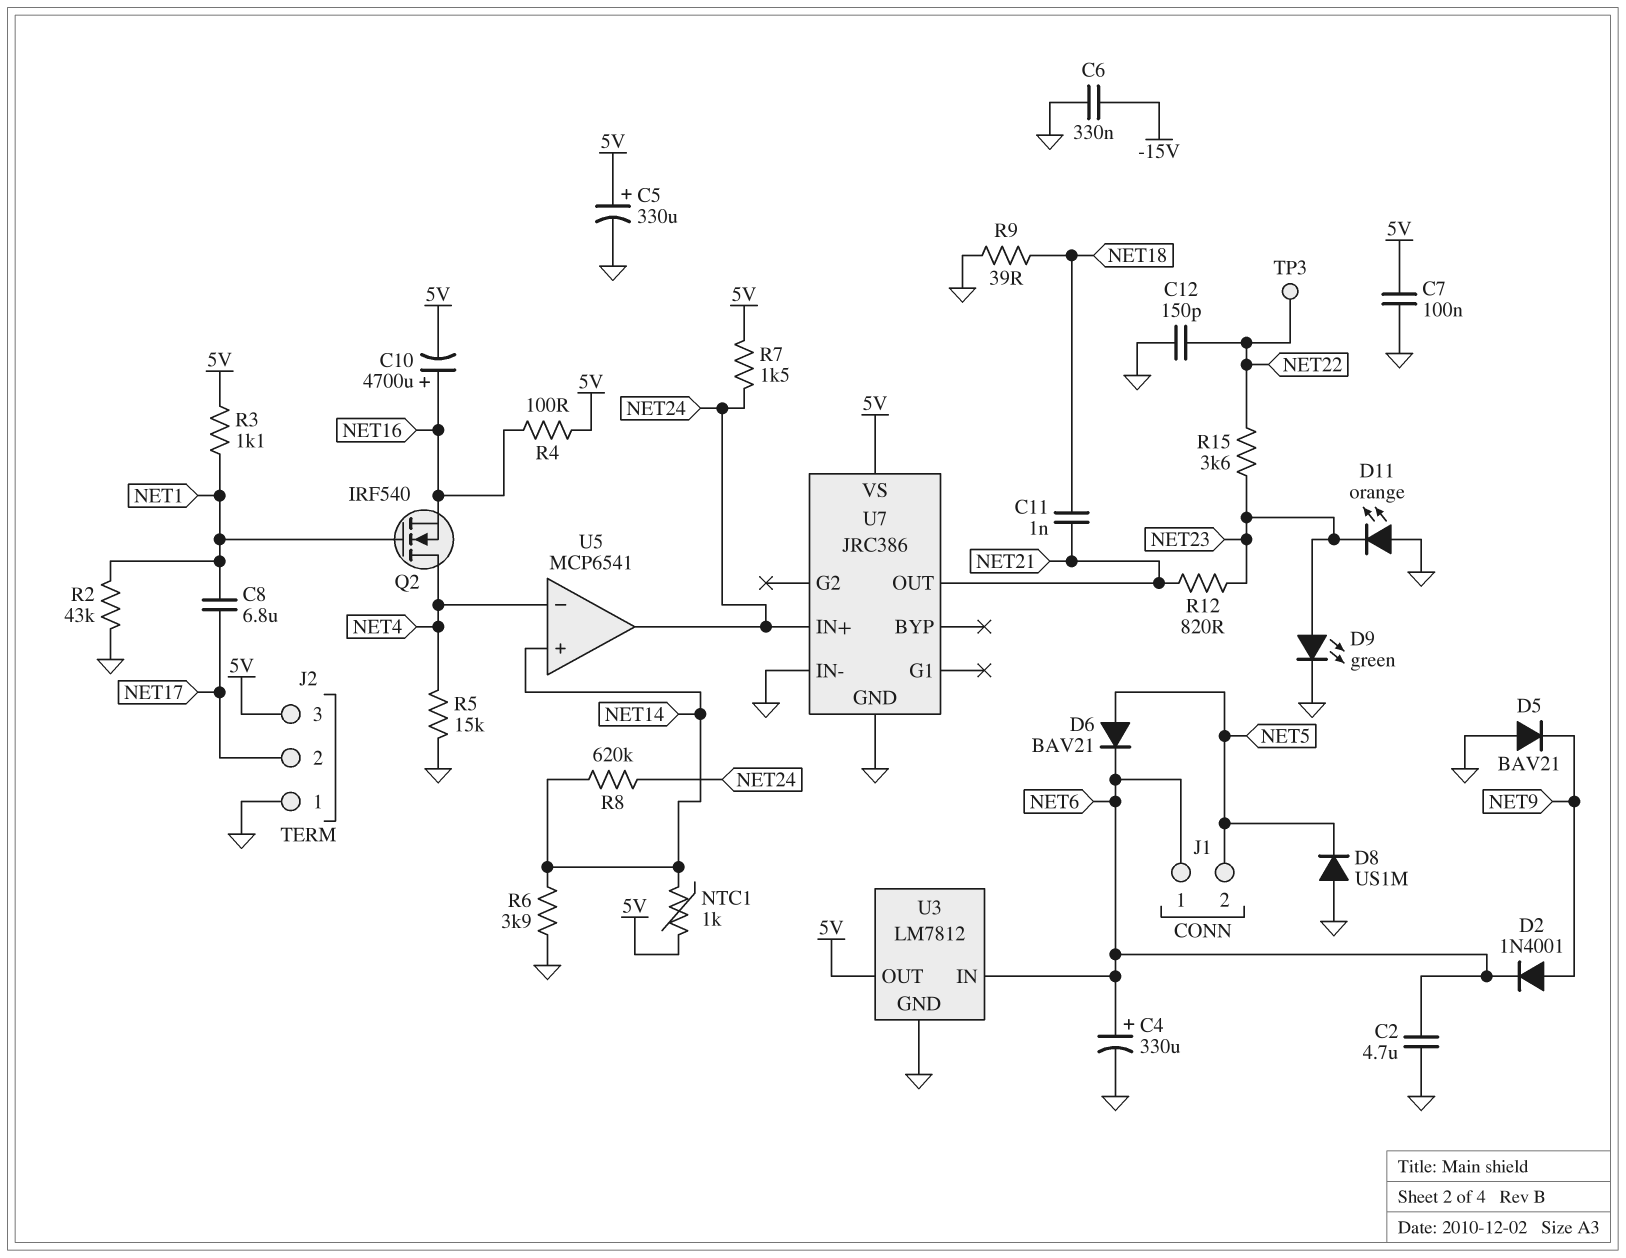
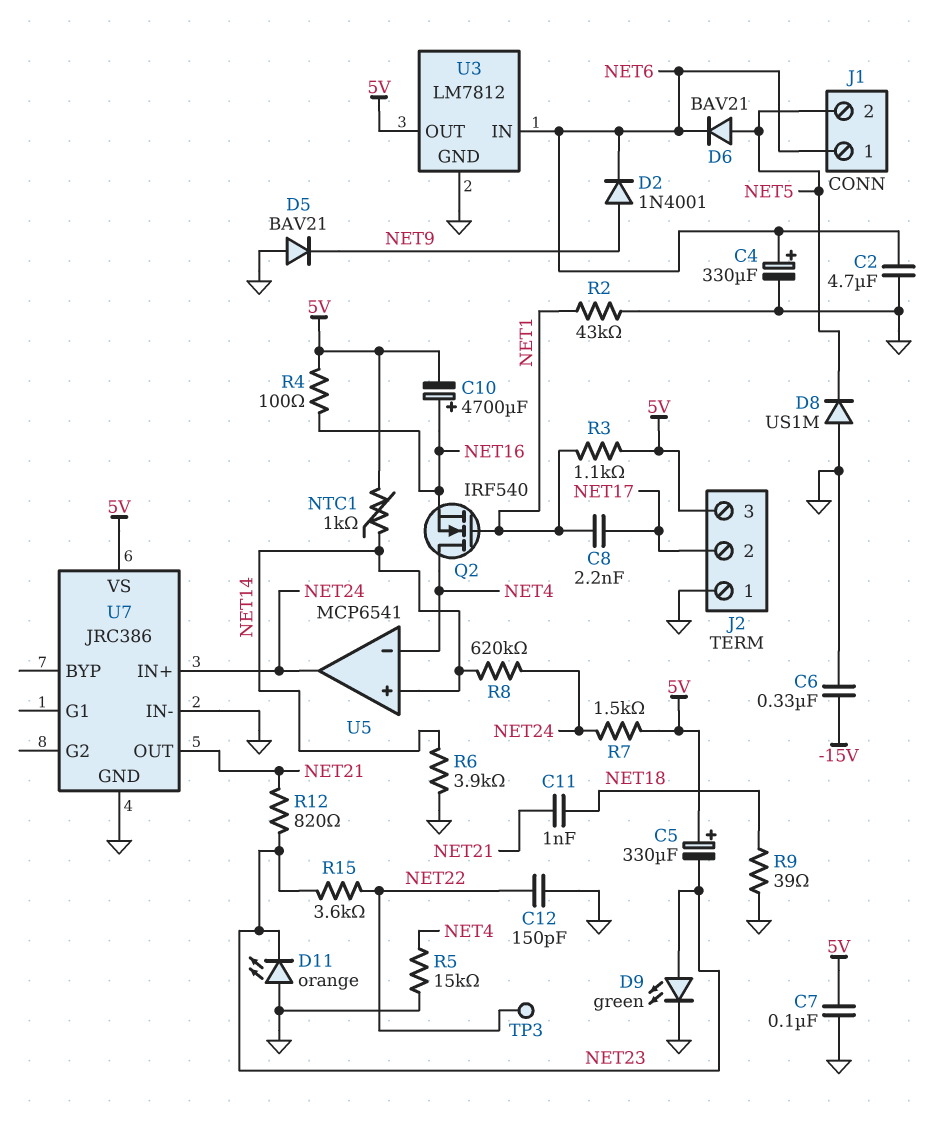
C5: 330uF (plus 5V, minus GND) -> 330uF (plus 5V, minus NET23)
C8: 6.8uF (NET1, NET17) -> 2.2nF (NET1, NET17)

